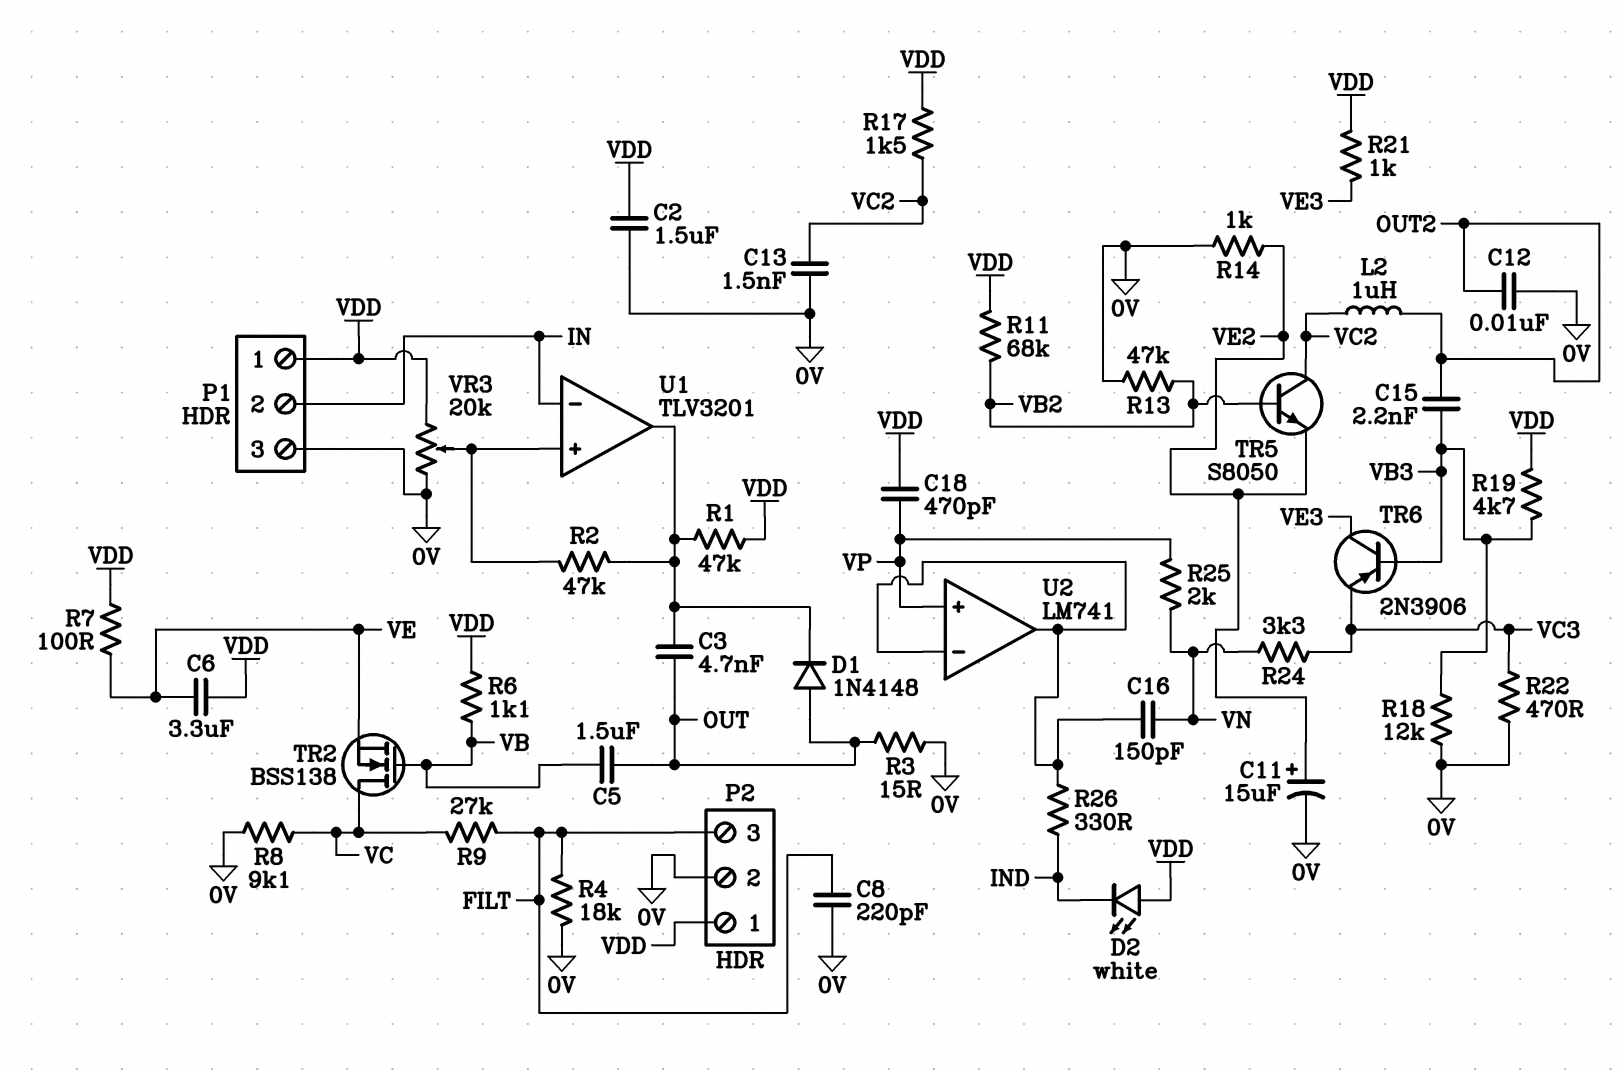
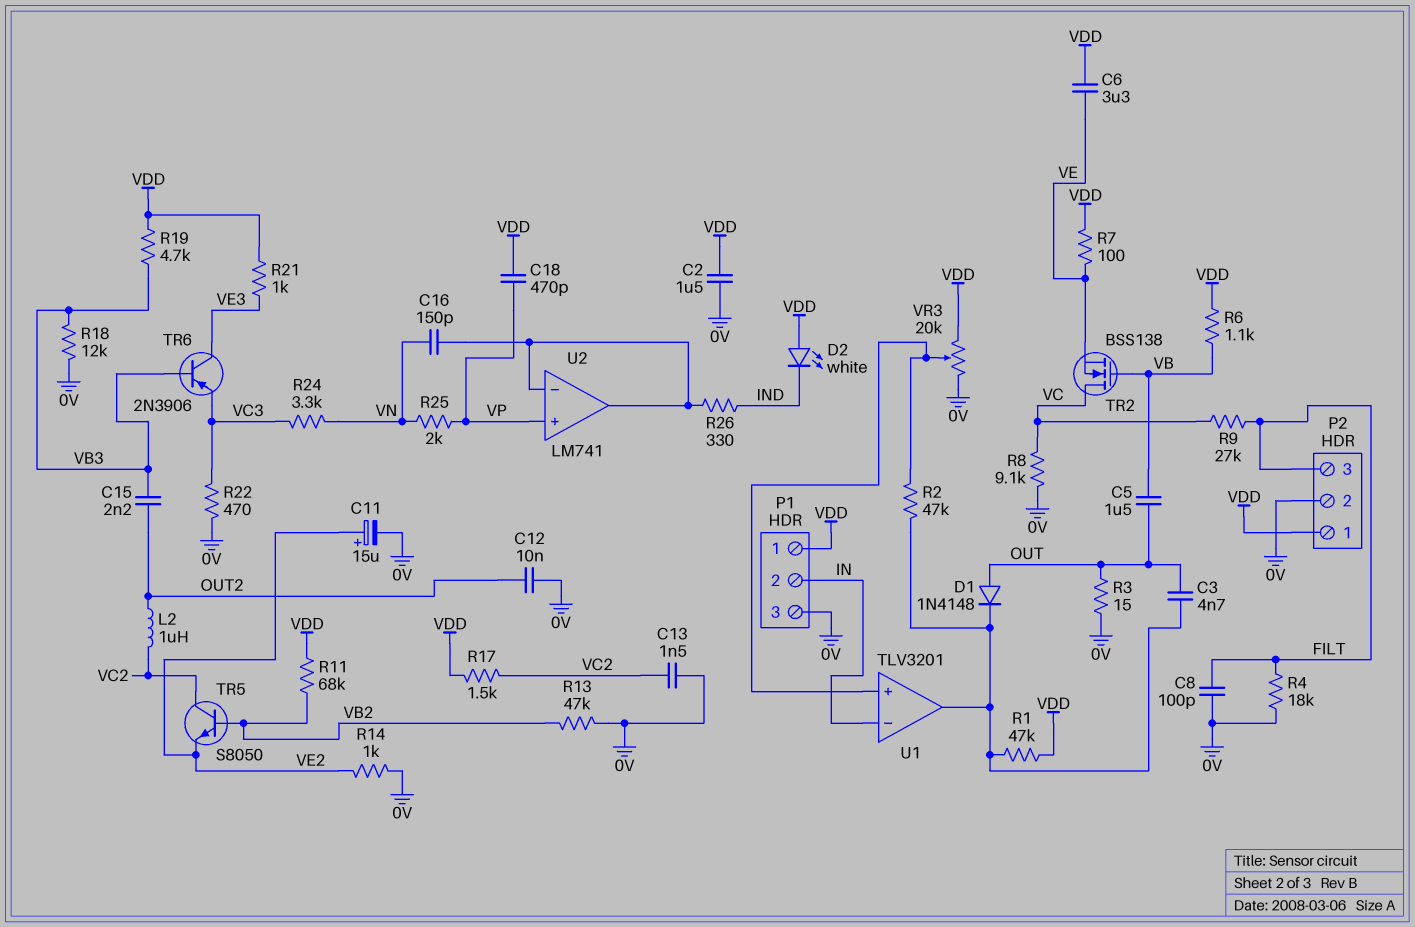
C8: 220pF (0V, FILT) -> 100pF (0V, FILT)

